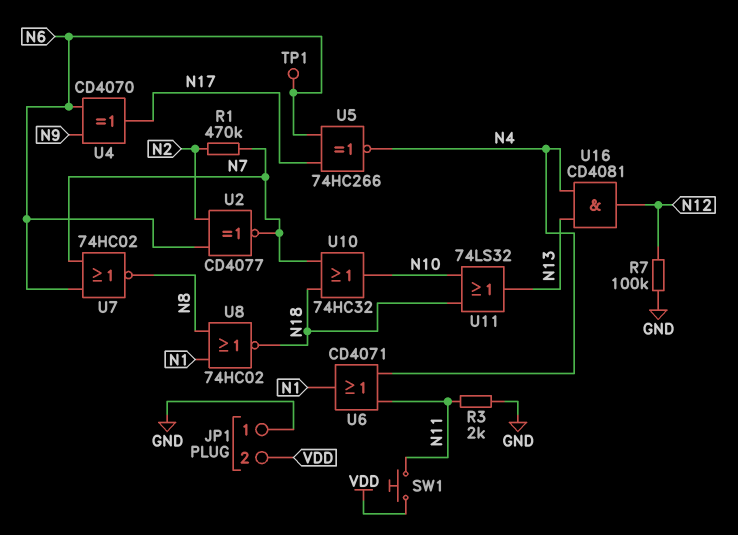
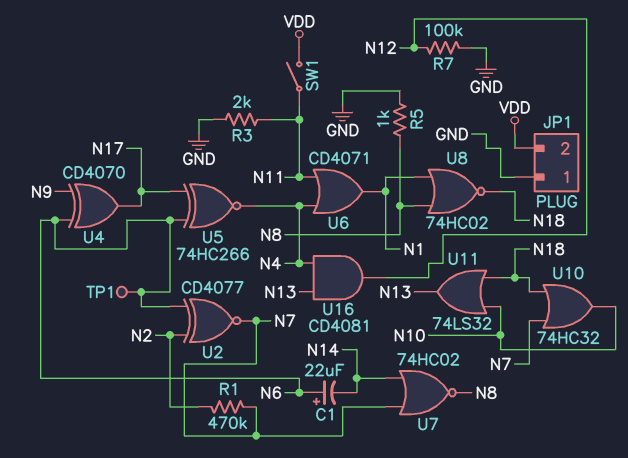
C1: none -> 22uF (plus N6, minus N14)
R5: none -> 1k (GND, N8)
SW1: button (N11, VDD) -> switch (N11, VDD)
U7: NOR 74HC02 (in N6, in N7, out N8) -> NOR 74HC02 (in N7, in N14, out N8)

